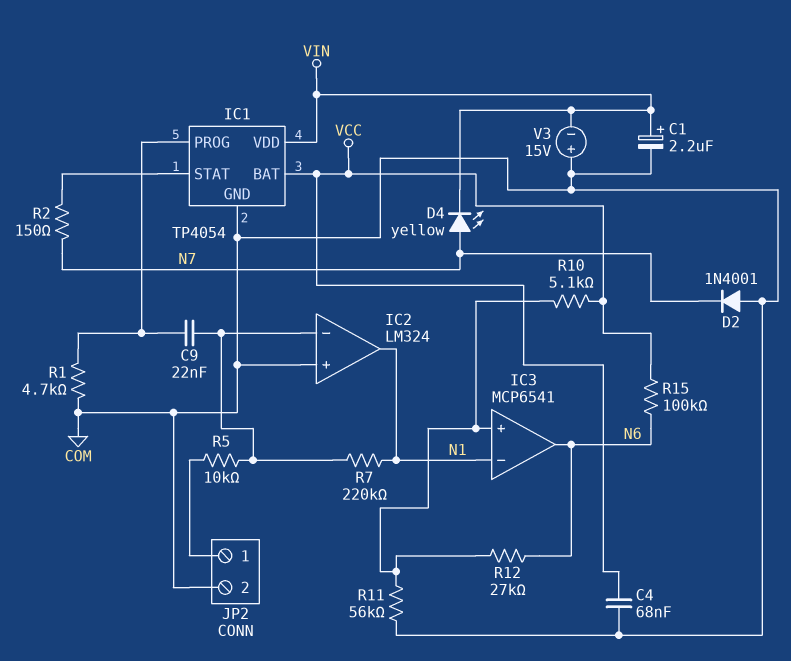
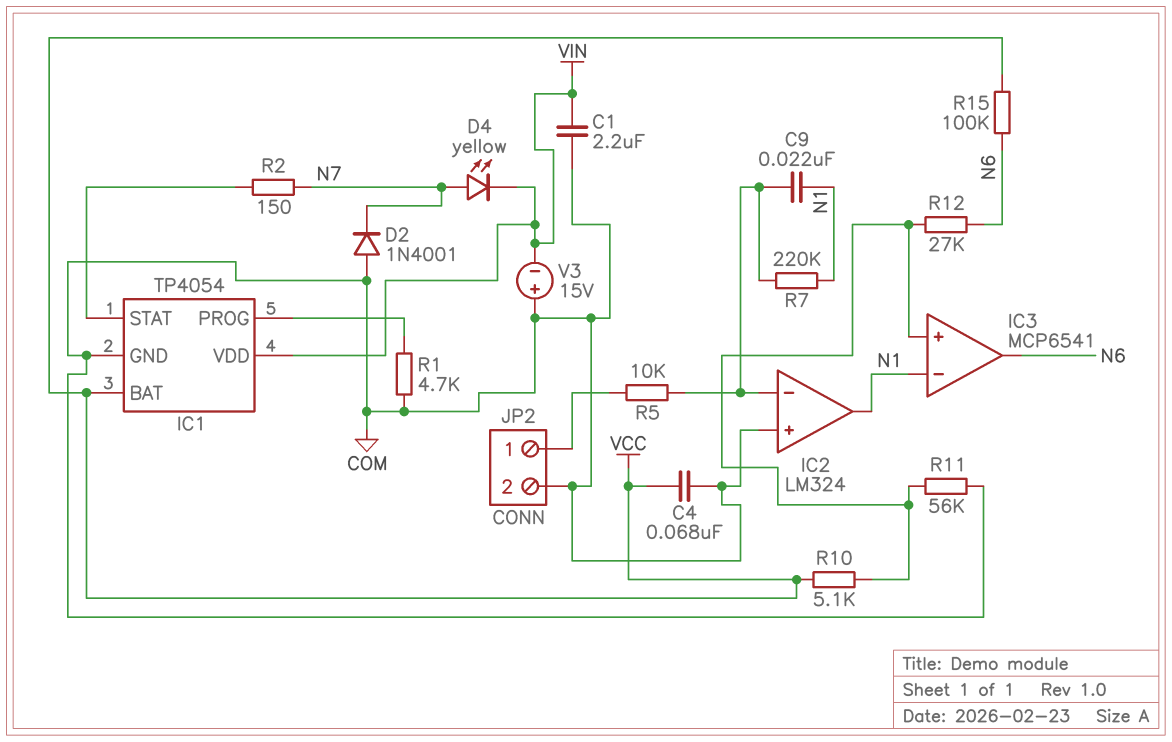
C1: 2.2uF (plus VIN, minus COM) -> 2.2uF (COM, VIN)
C9: 22nF (IC1/PROG, IC2/in-) -> 22nF (IC2/in-, N1)

